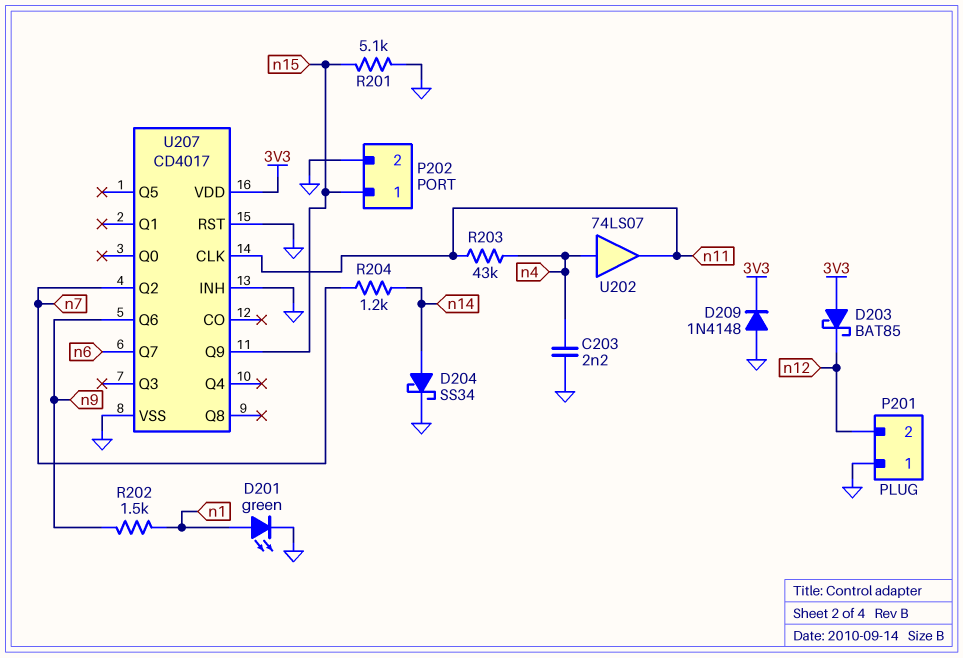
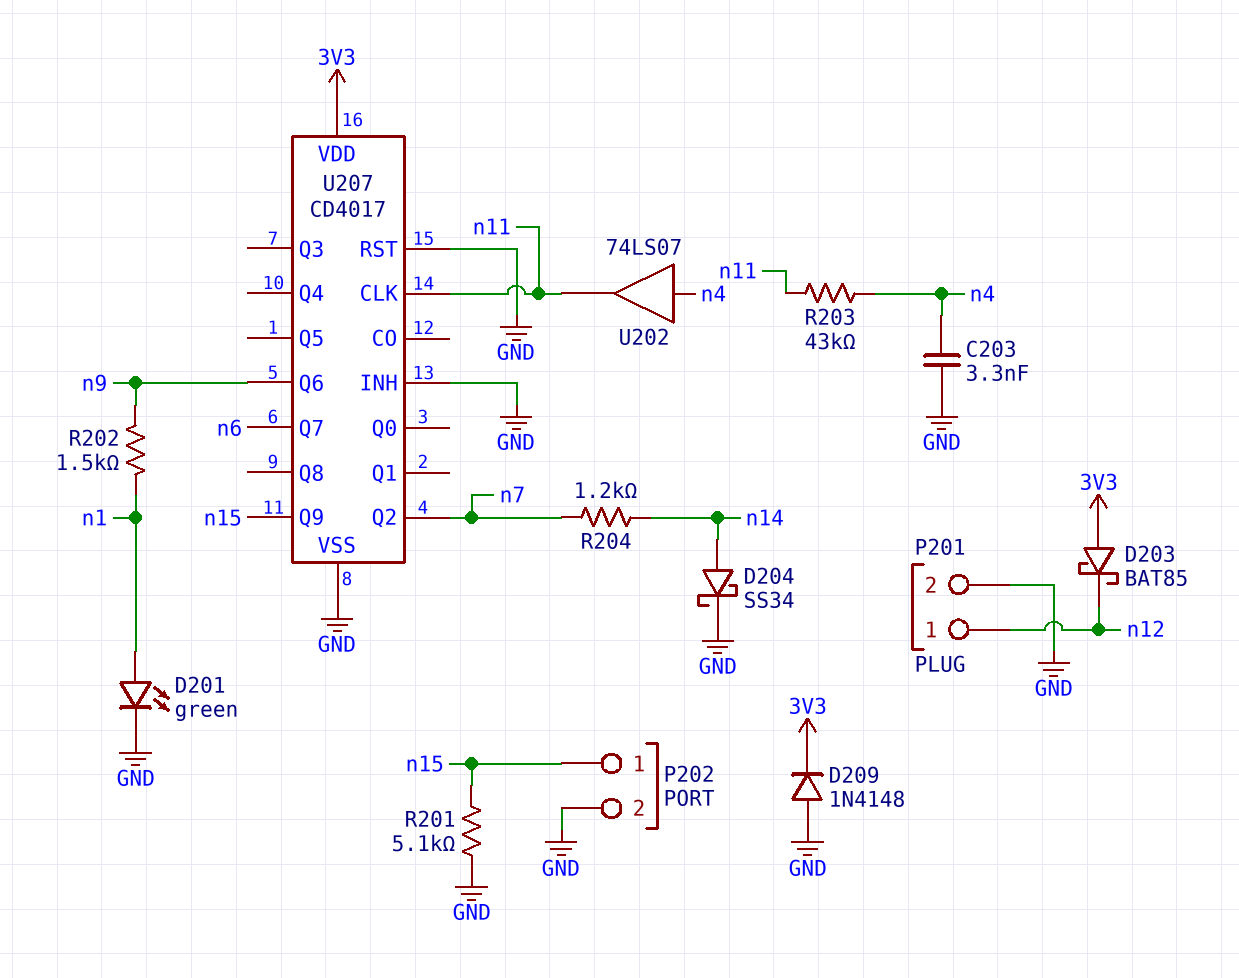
C203: 2.2nF (GND, n4) -> 3.3nF (GND, n4)
P201 pin 1: GND -> n12
P201 pin 2: n12 -> GND

